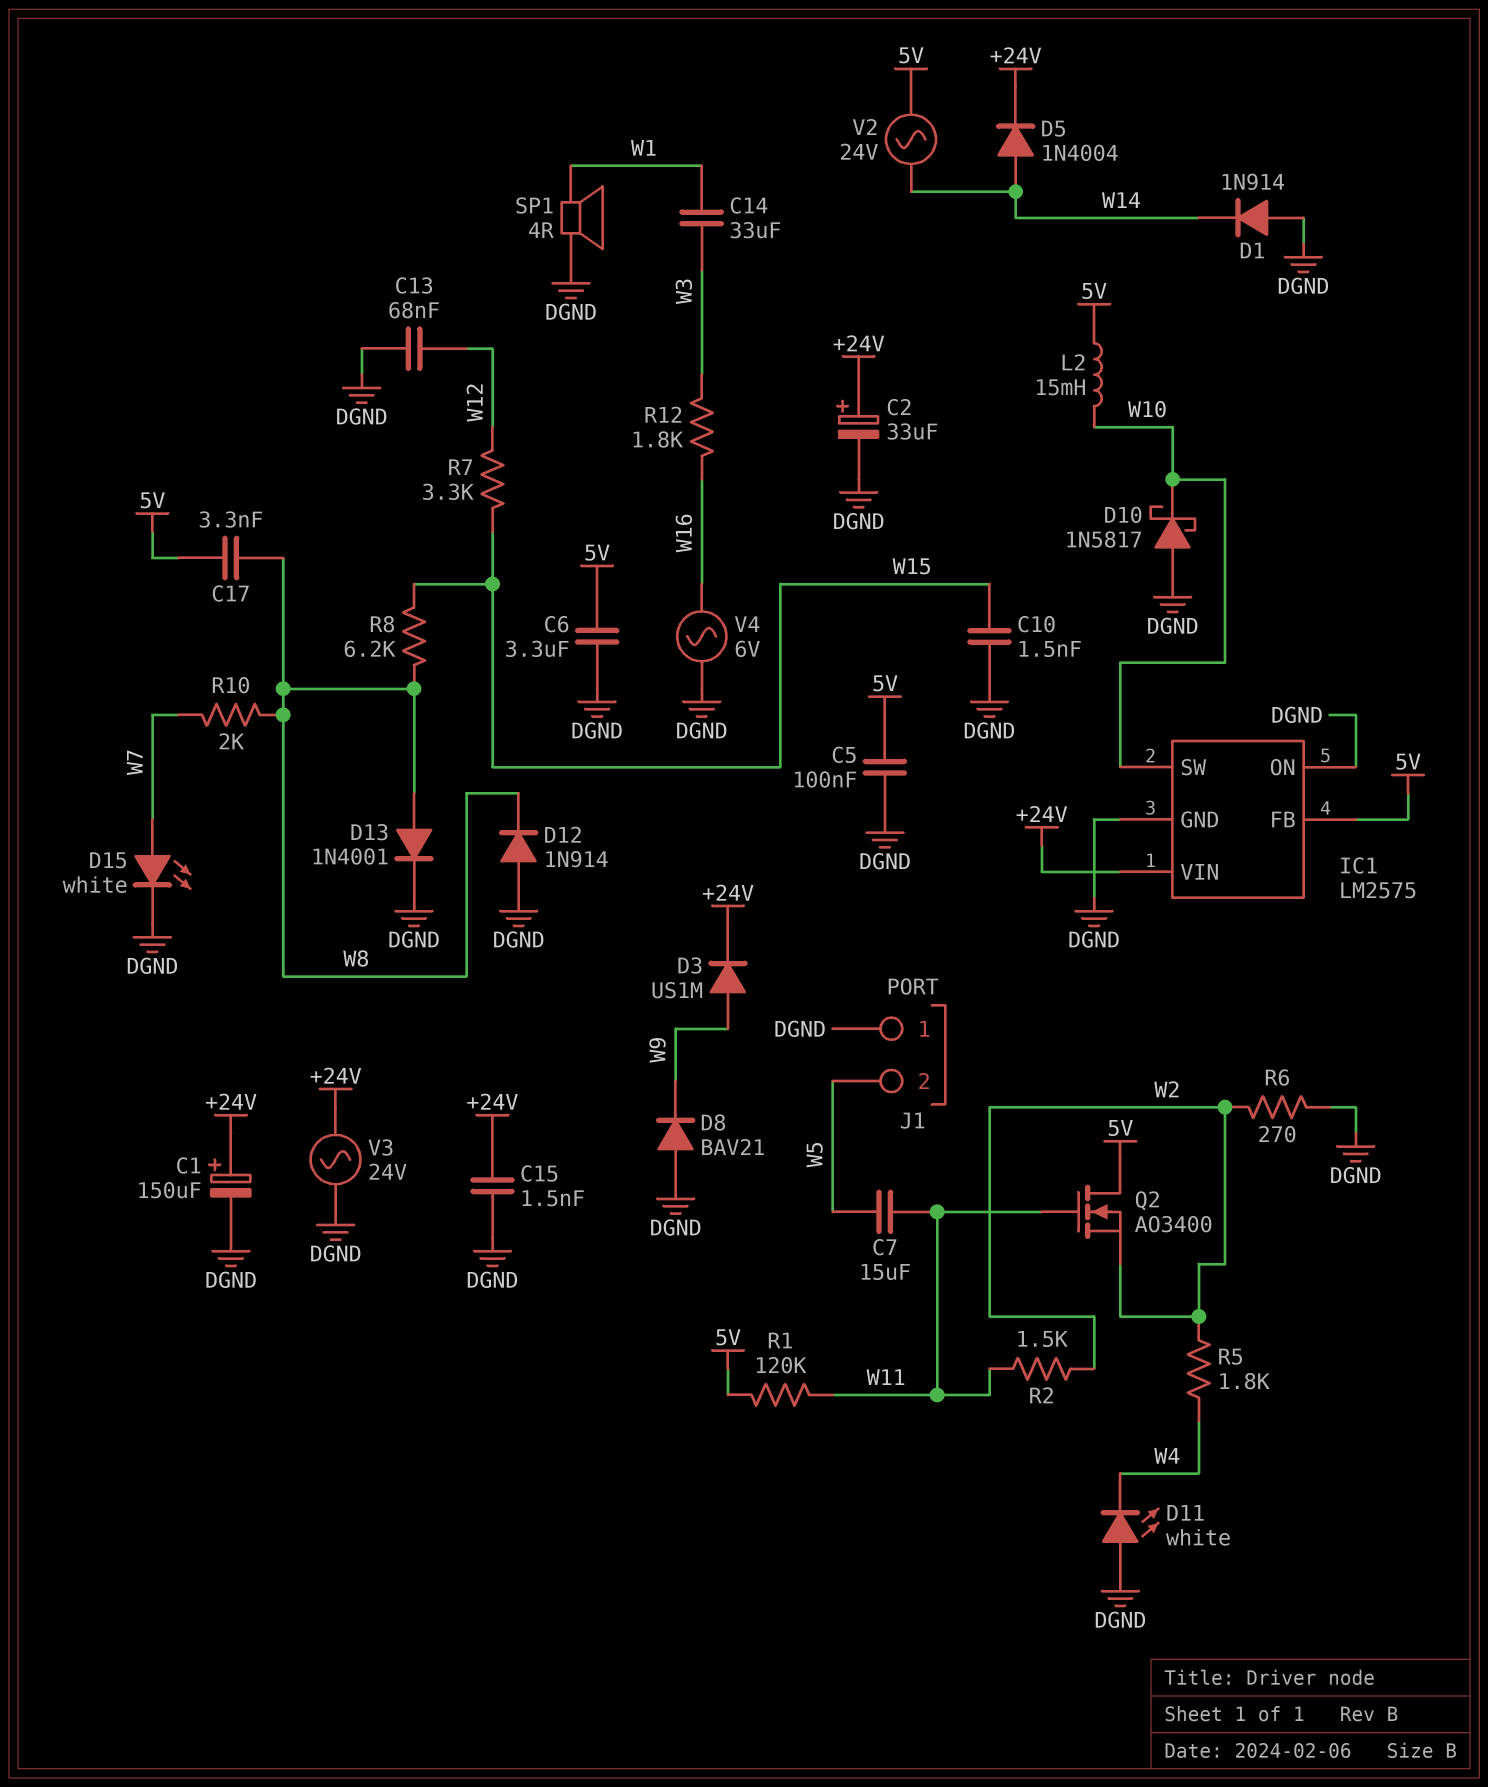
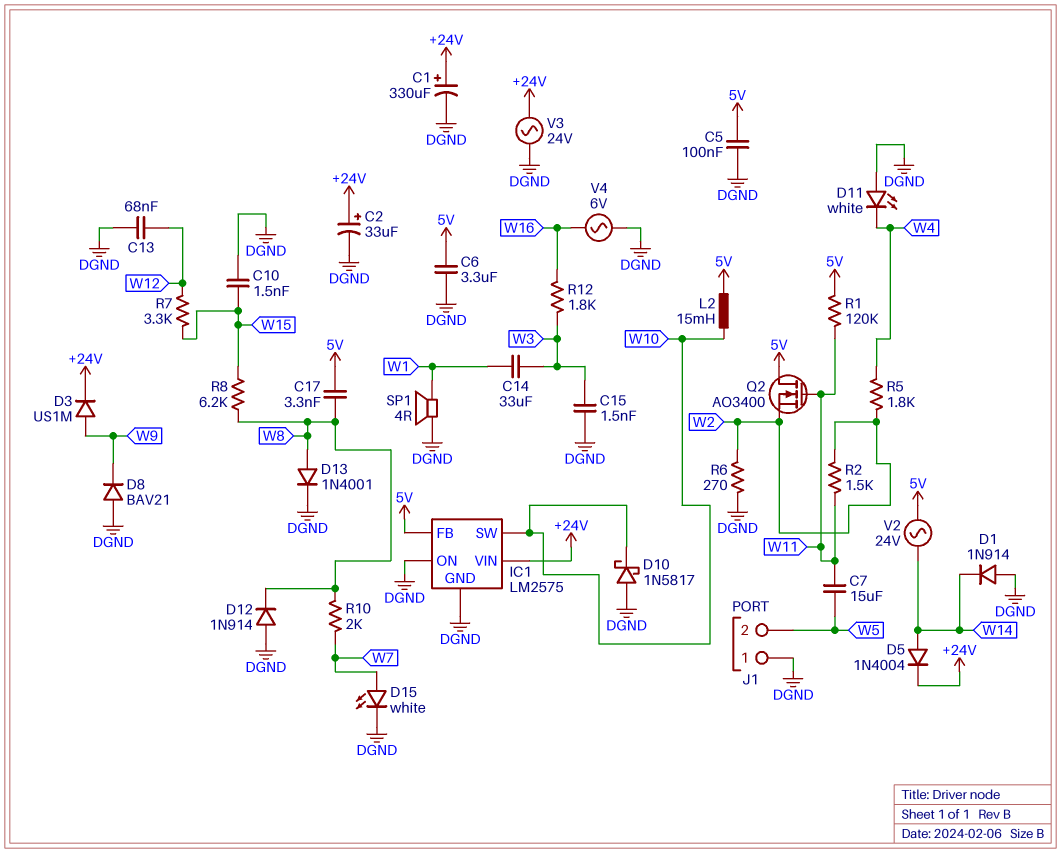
C1: 150uF (plus +24V, minus DGND) -> 330uF (plus +24V, minus DGND)
C15: 1.5nF (+24V, DGND) -> 1.5nF (DGND, W3)

